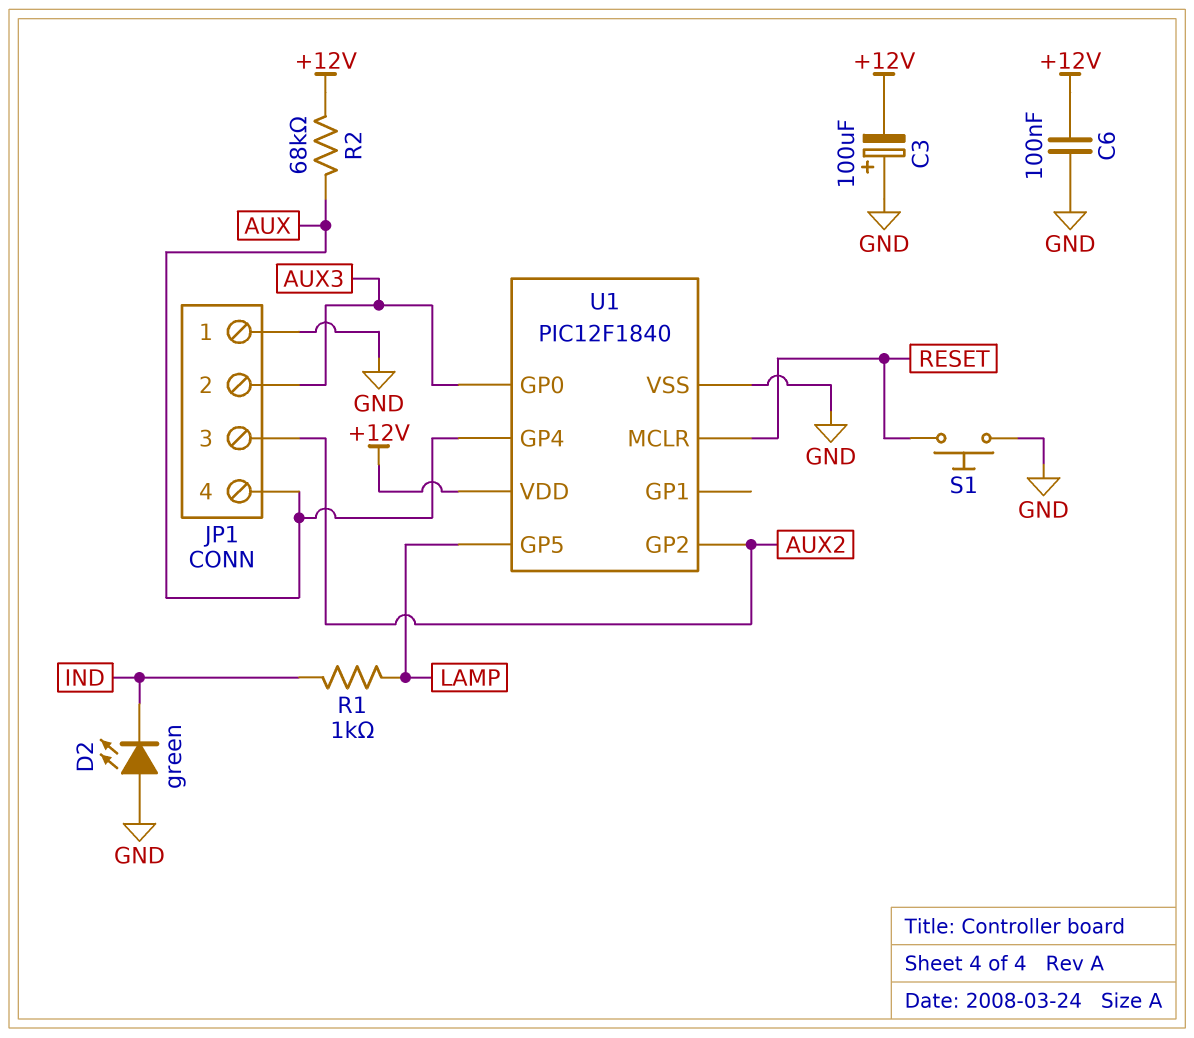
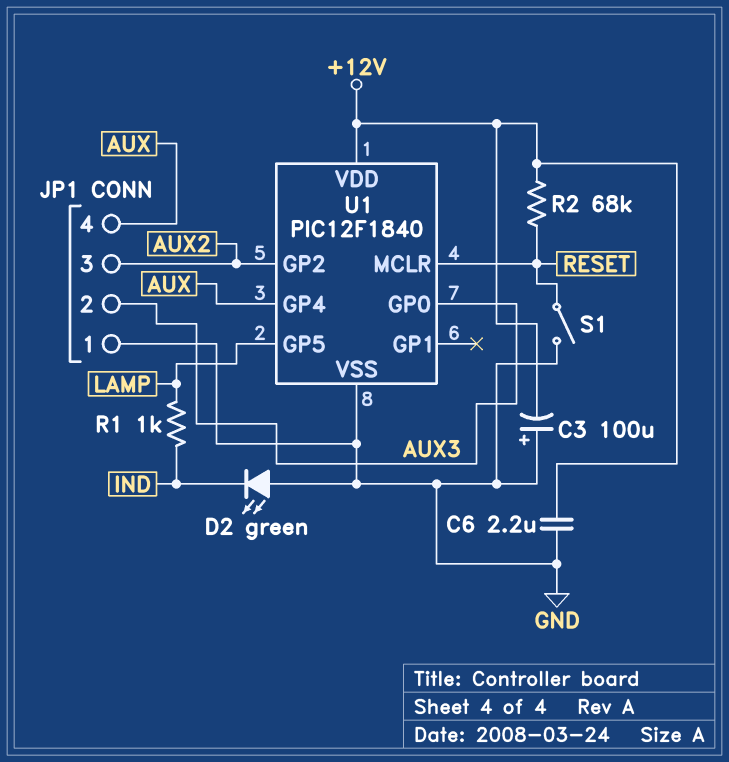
C6: 100nF (+12V, GND) -> 2.2uF (+12V, GND)
R2: 68k (+12V, AUX) -> 68k (+12V, RESET)
S1: button (GND, RESET) -> switch (GND, RESET)

